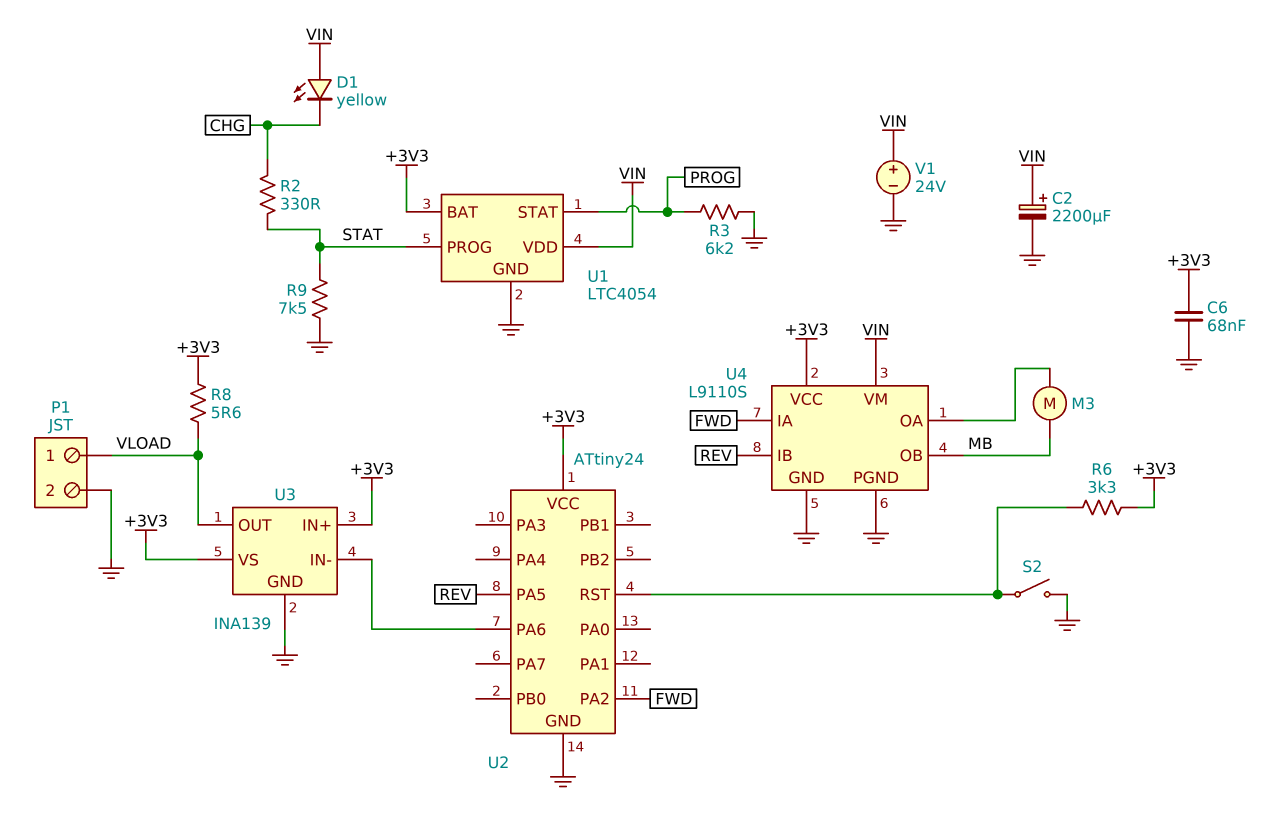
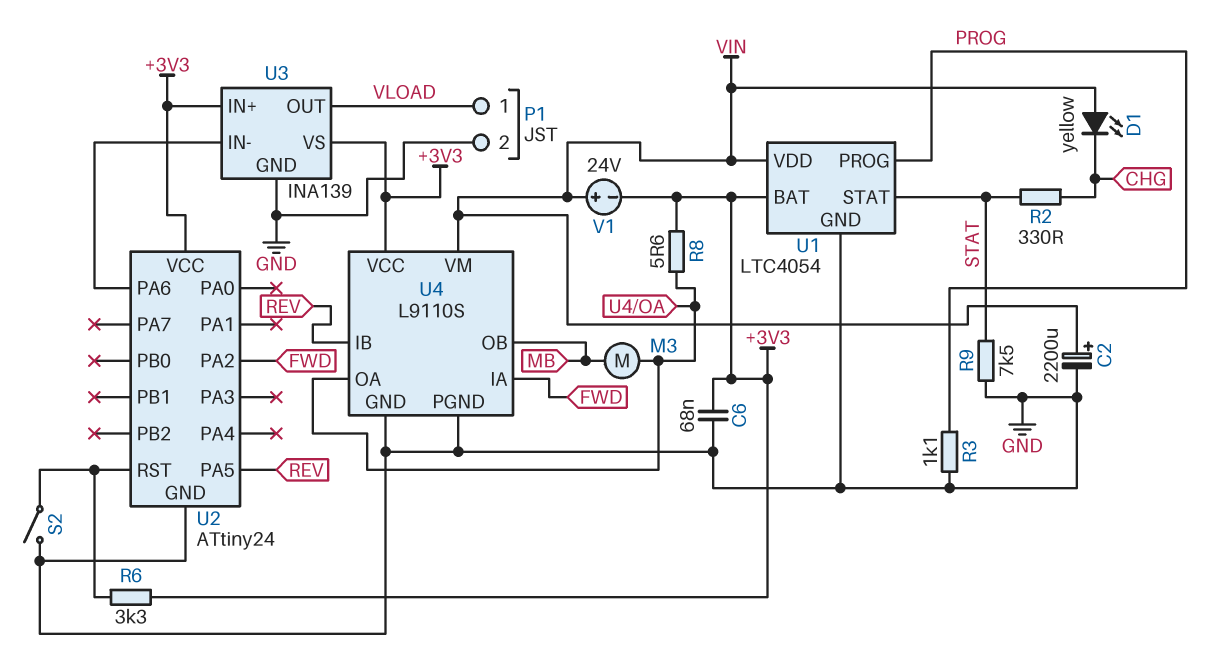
R3: 6.2k (GND, PROG) -> 1.1k (GND, PROG)
R8: 5.6 (+3V3, VLOAD) -> 5.6 (+3V3, U4/OA)
U1 pin PROG: STAT -> PROG
U1 pin STAT: PROG -> STAT
V1: 24V (plus VIN, minus GND) -> 24V (plus VIN, minus +3V3)

